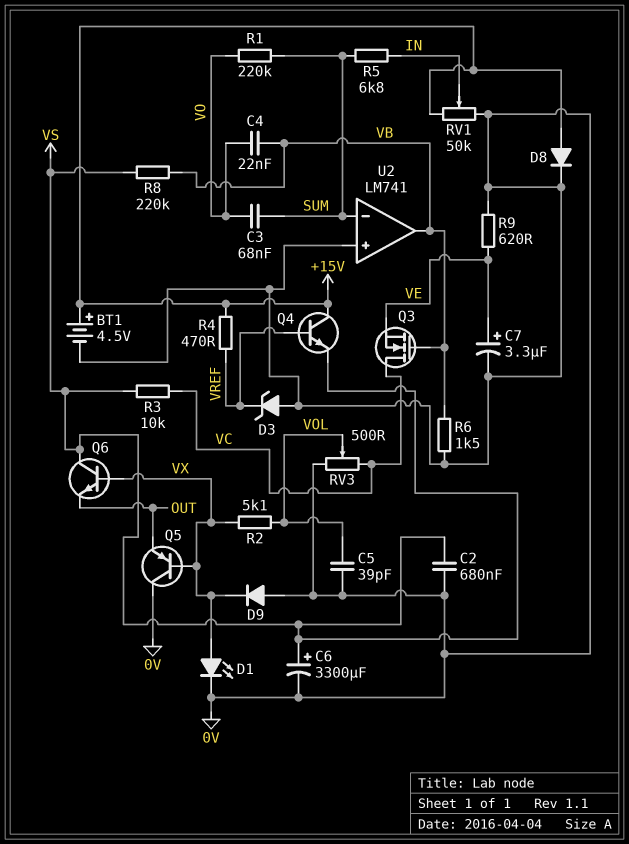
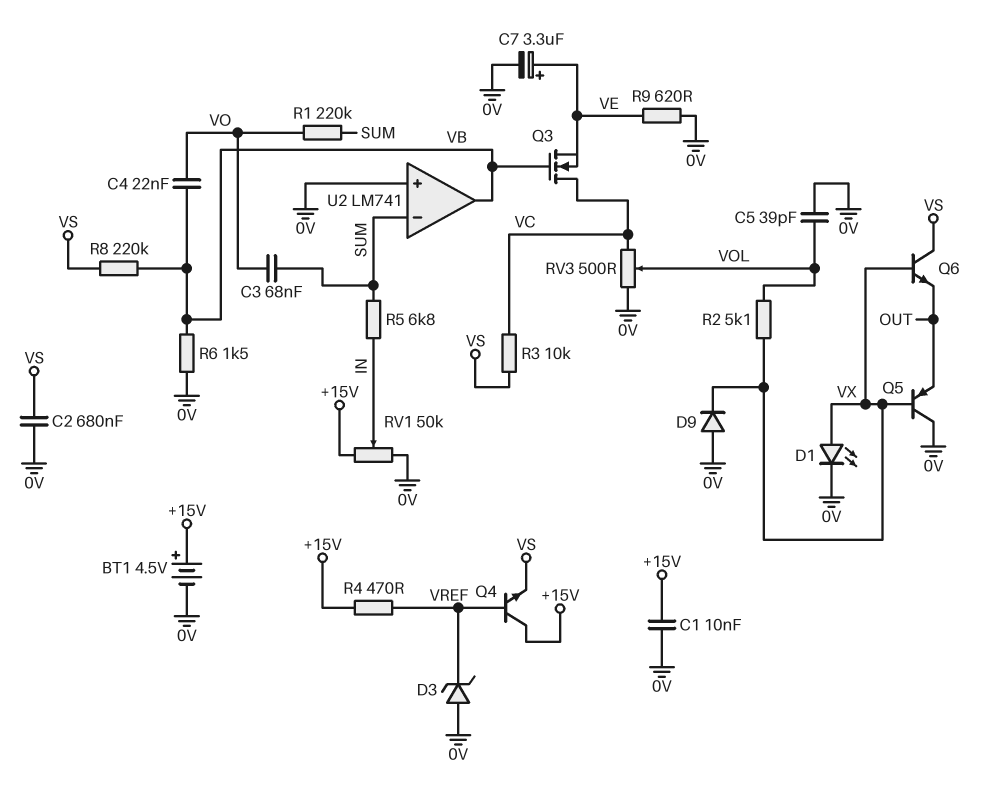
C1: none -> 10nF (+15V, 0V)
C6: 3300uF (plus VS, minus 0V) -> none
D8: diode (A +15V, K 0V) -> none

